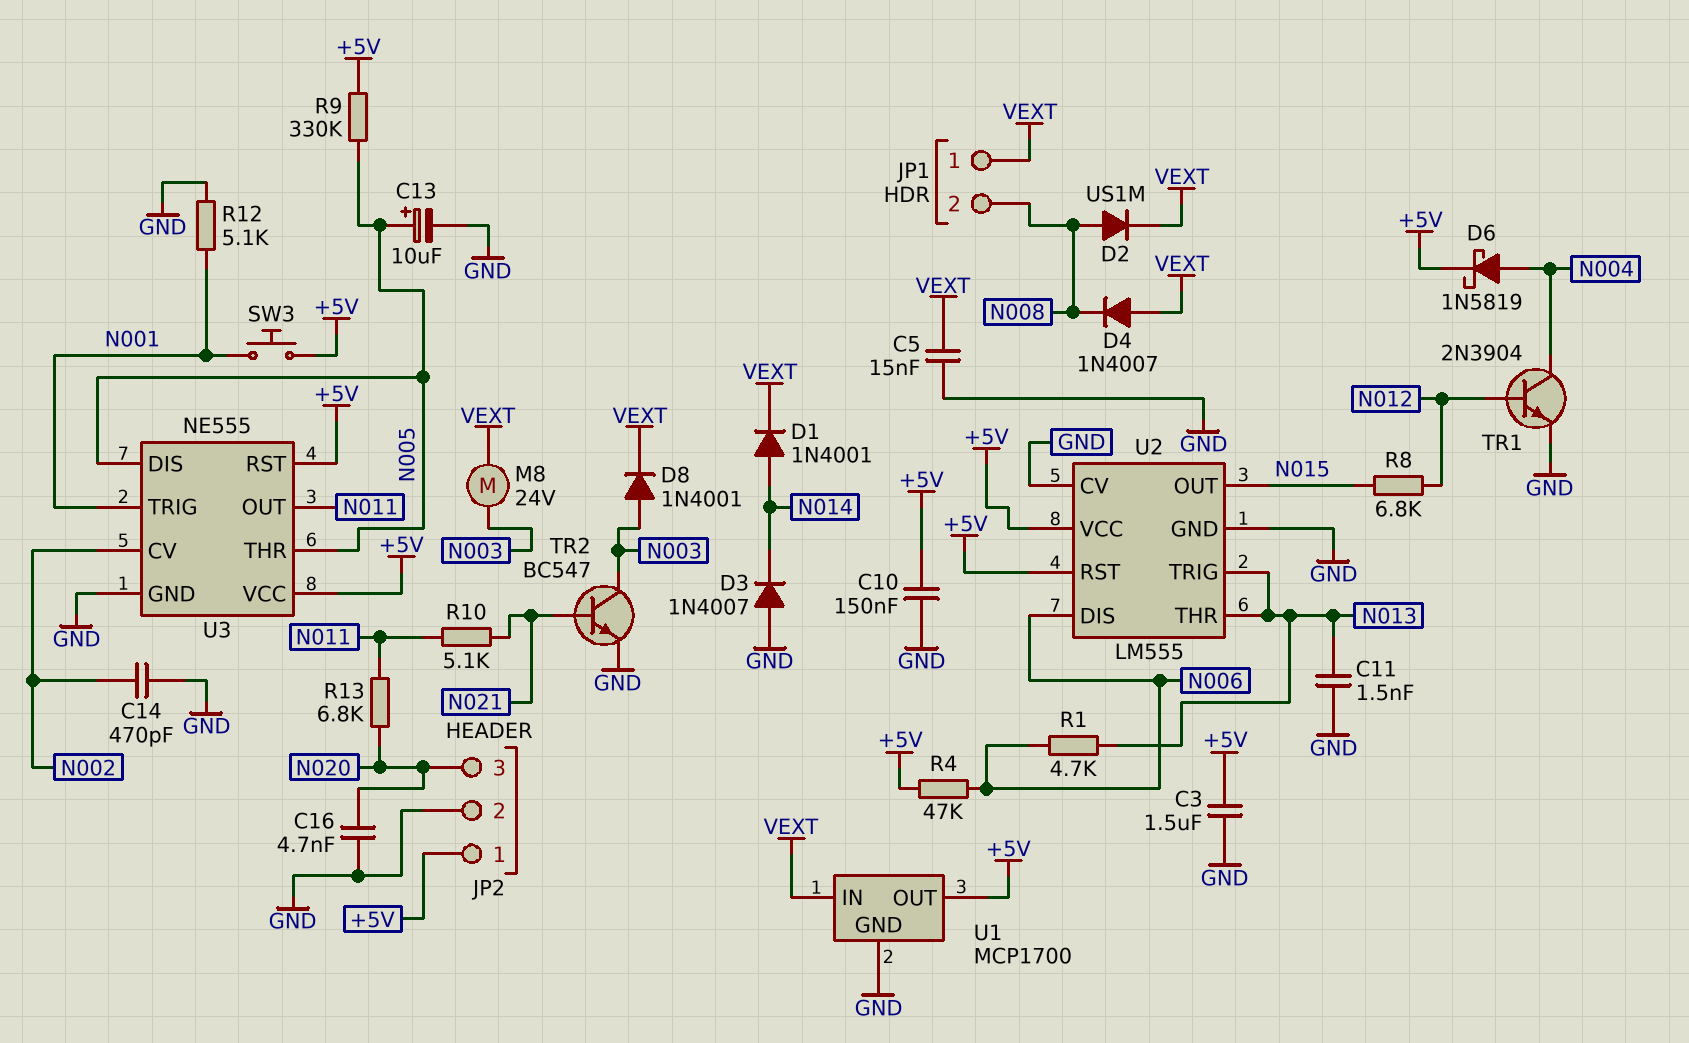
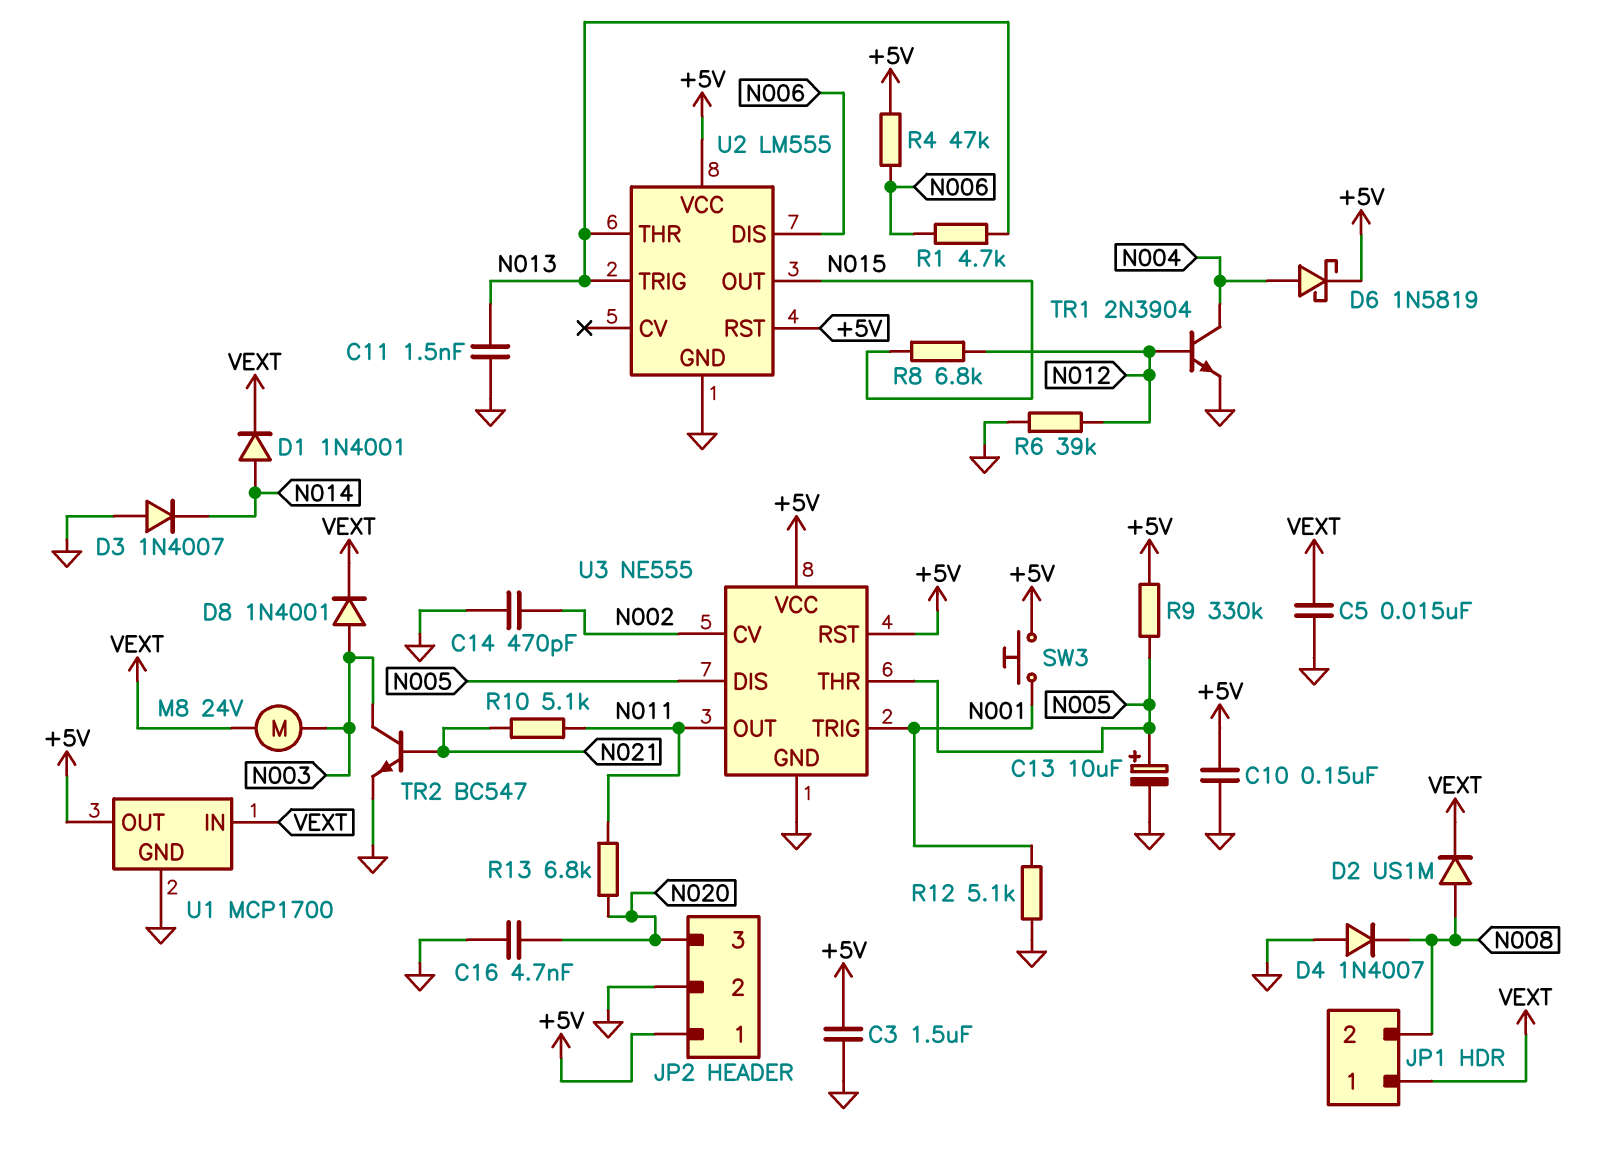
D4: diode 1N4007 (A VEXT, K N008) -> diode 1N4007 (A GND, K N008)
R6: none -> 39k (GND, N012)
U2 pin CV: GND -> none

